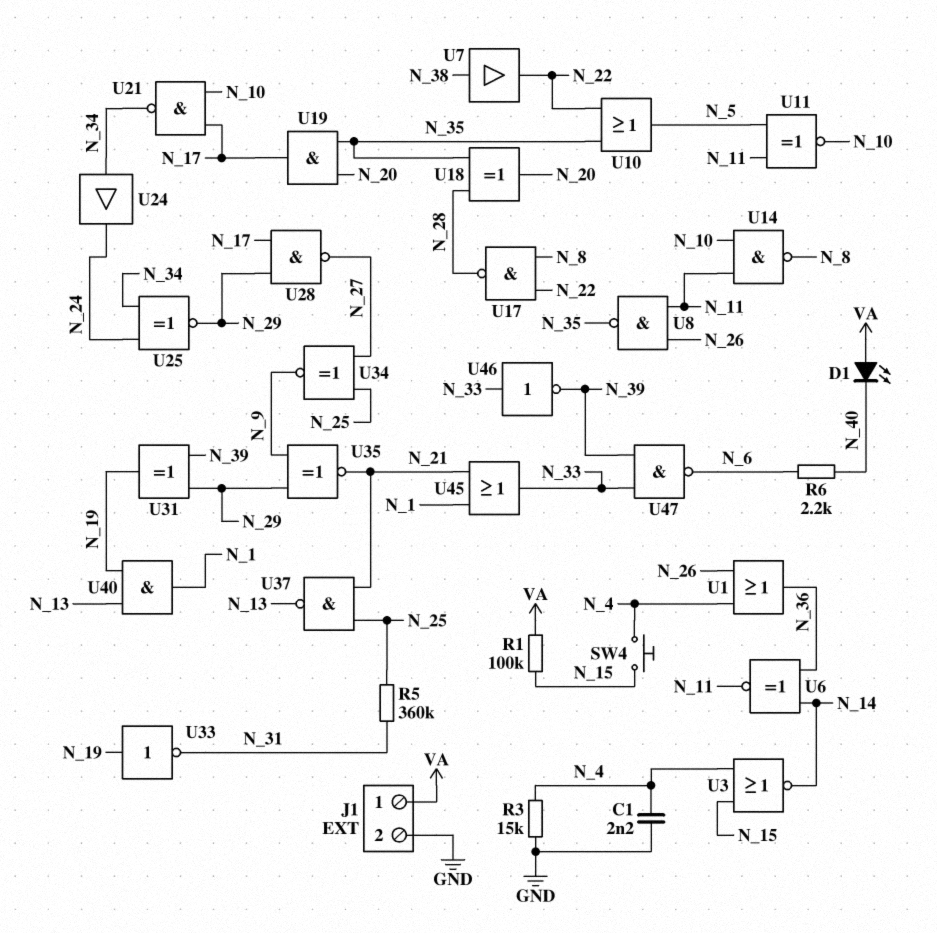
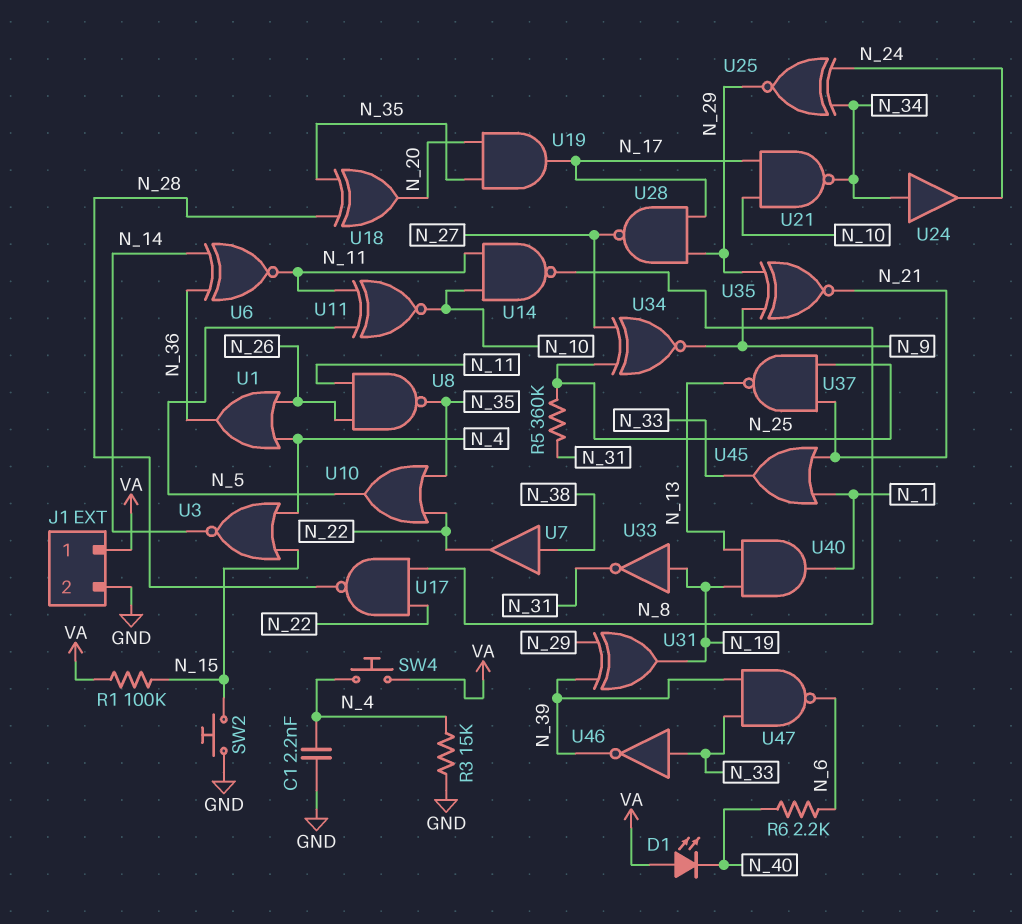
SW2: none -> button (GND, N_15)
SW4: button (N_4, N_15) -> button (N_4, VA)

